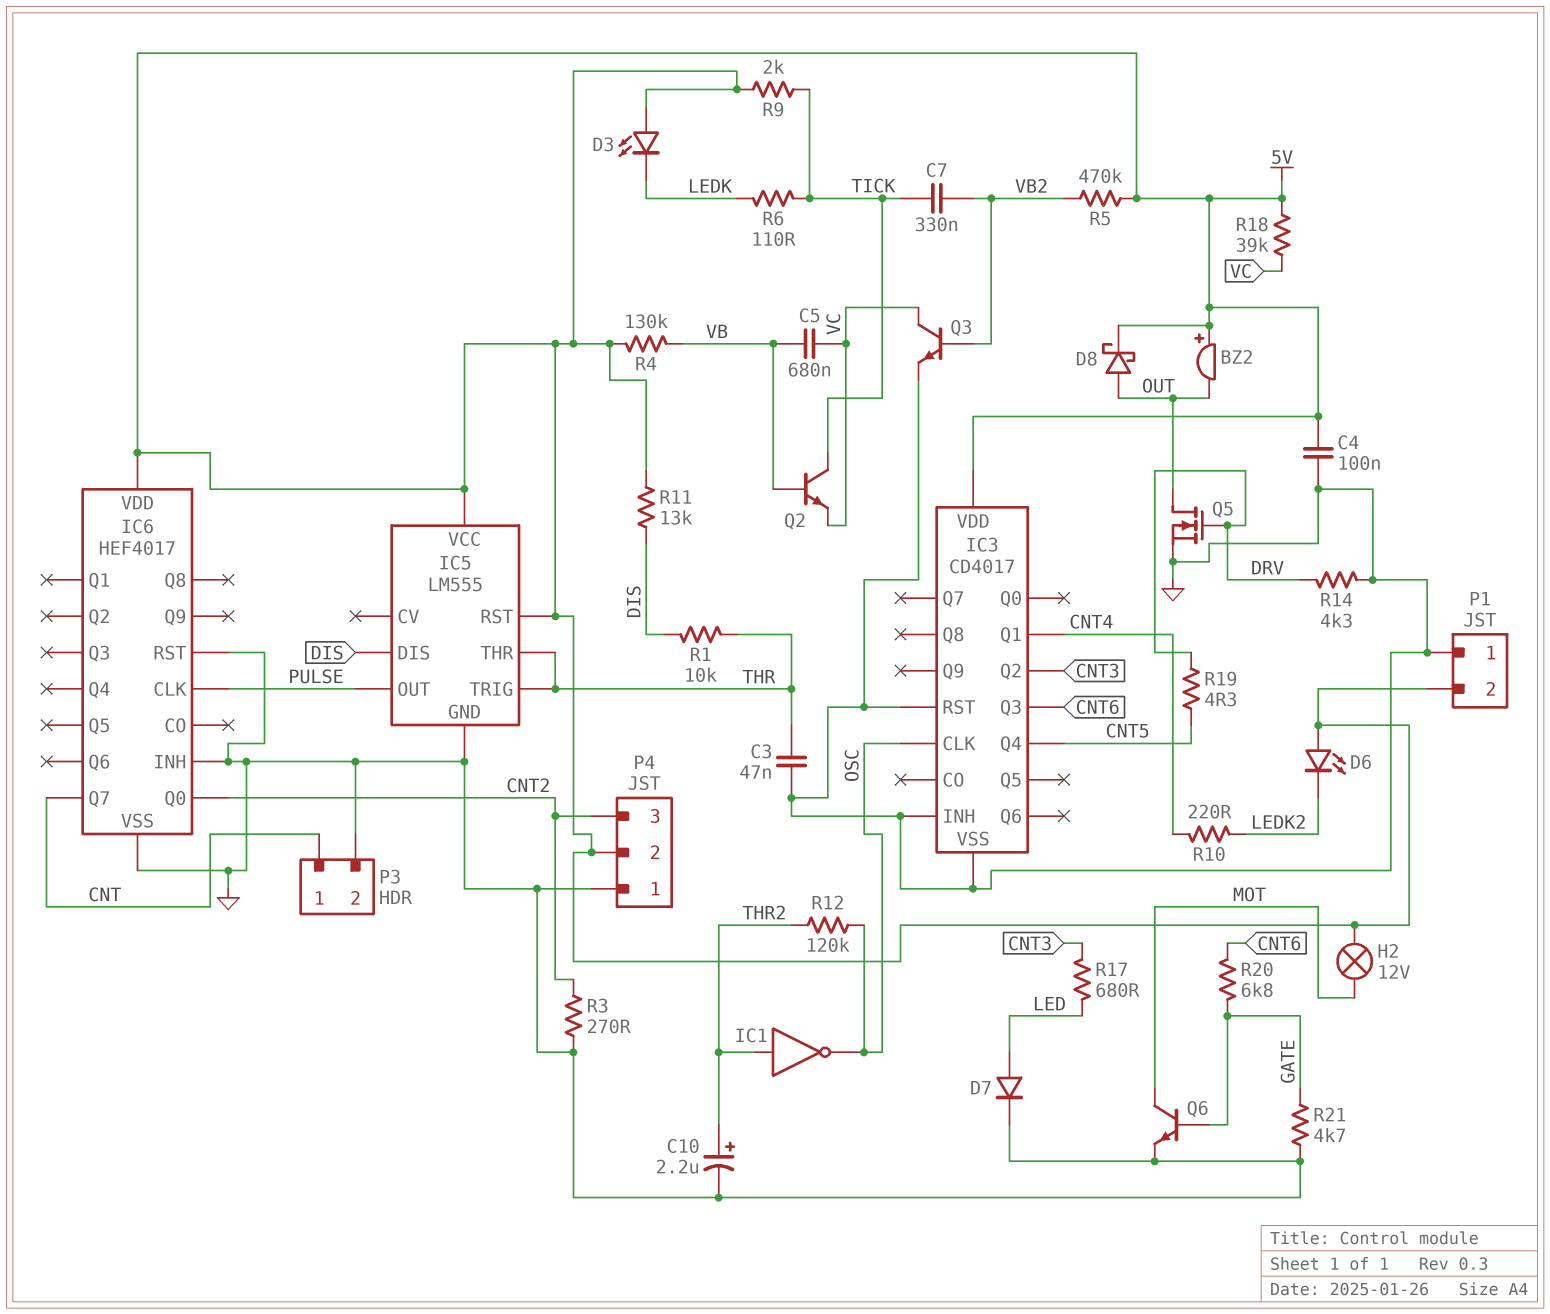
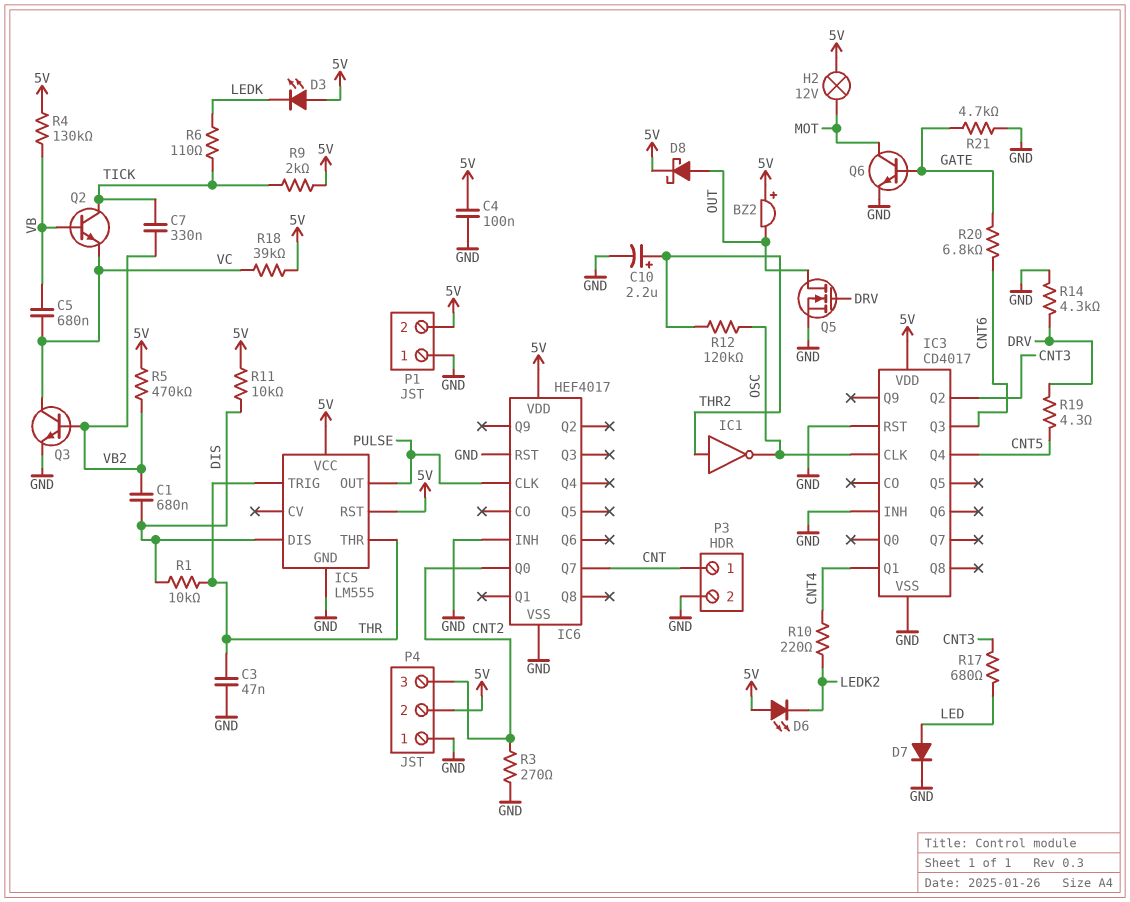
C1: none -> 680nF (DIS, VB2)
R11: 13k (5V, DIS) -> 10k (5V, DIS)

